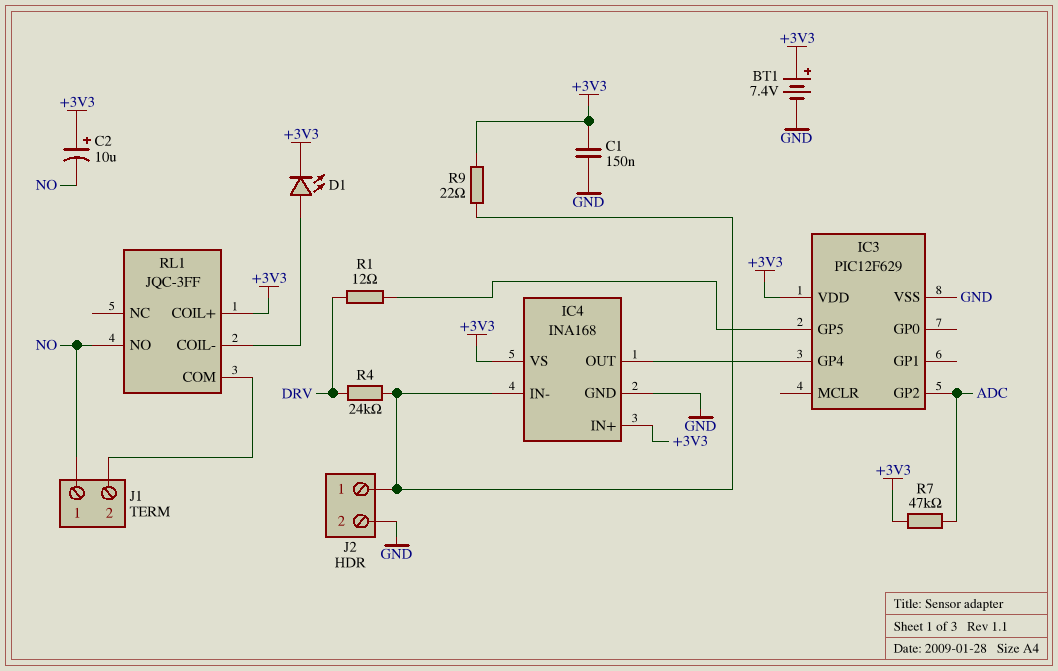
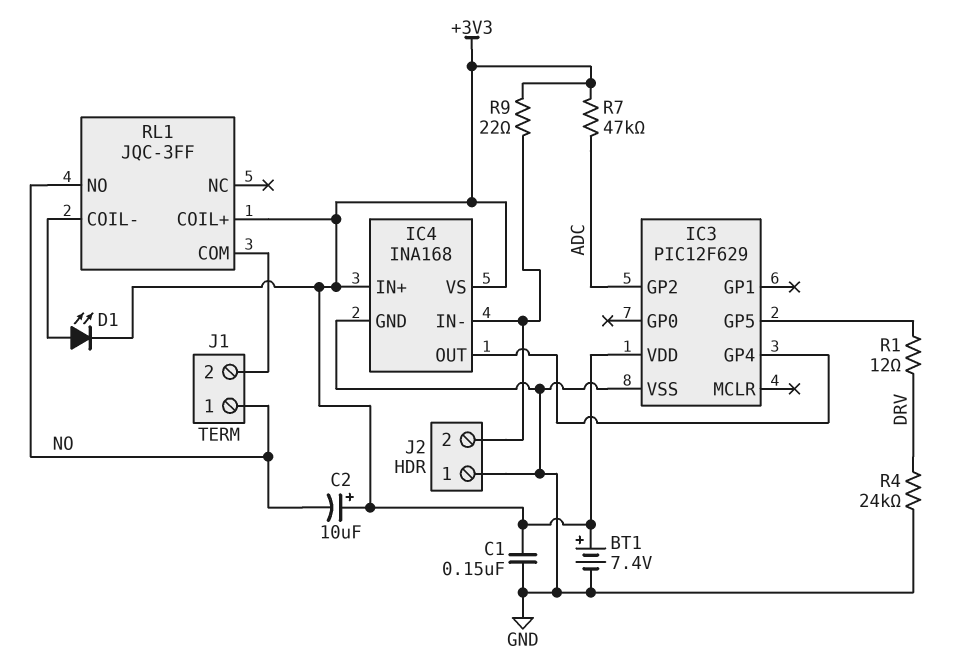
J2 pin 1: IC4/IN- -> GND
J2 pin 2: GND -> IC4/IN-
R4: 24k (DRV, IC4/IN-) -> 24k (DRV, GND)

